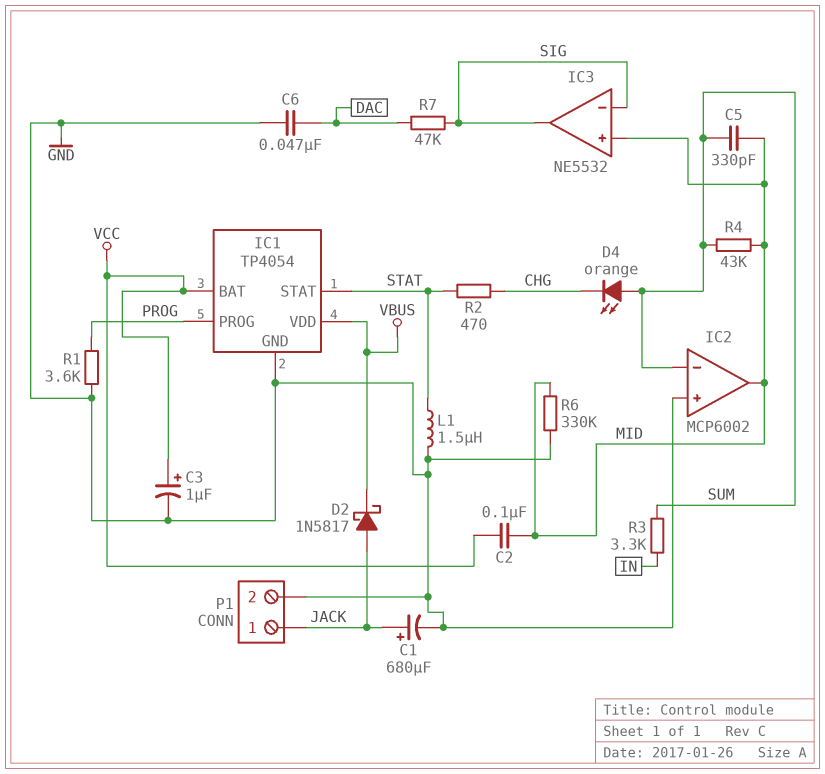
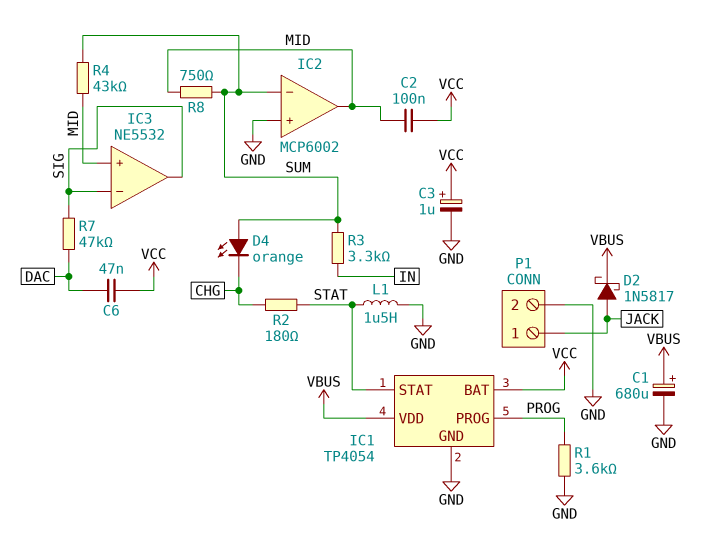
C1: 680uF (plus JACK, minus GND) -> 680uF (plus VBUS, minus GND)
C5: 330pF (MID, SUM) -> none
C6: 47nF (DAC, GND) -> 47nF (DAC, VCC)
R2: 470 (CHG, STAT) -> 180 (CHG, STAT)
R6: 330k (GND, MID) -> none
R8: none -> 750 (MID, SUM)

